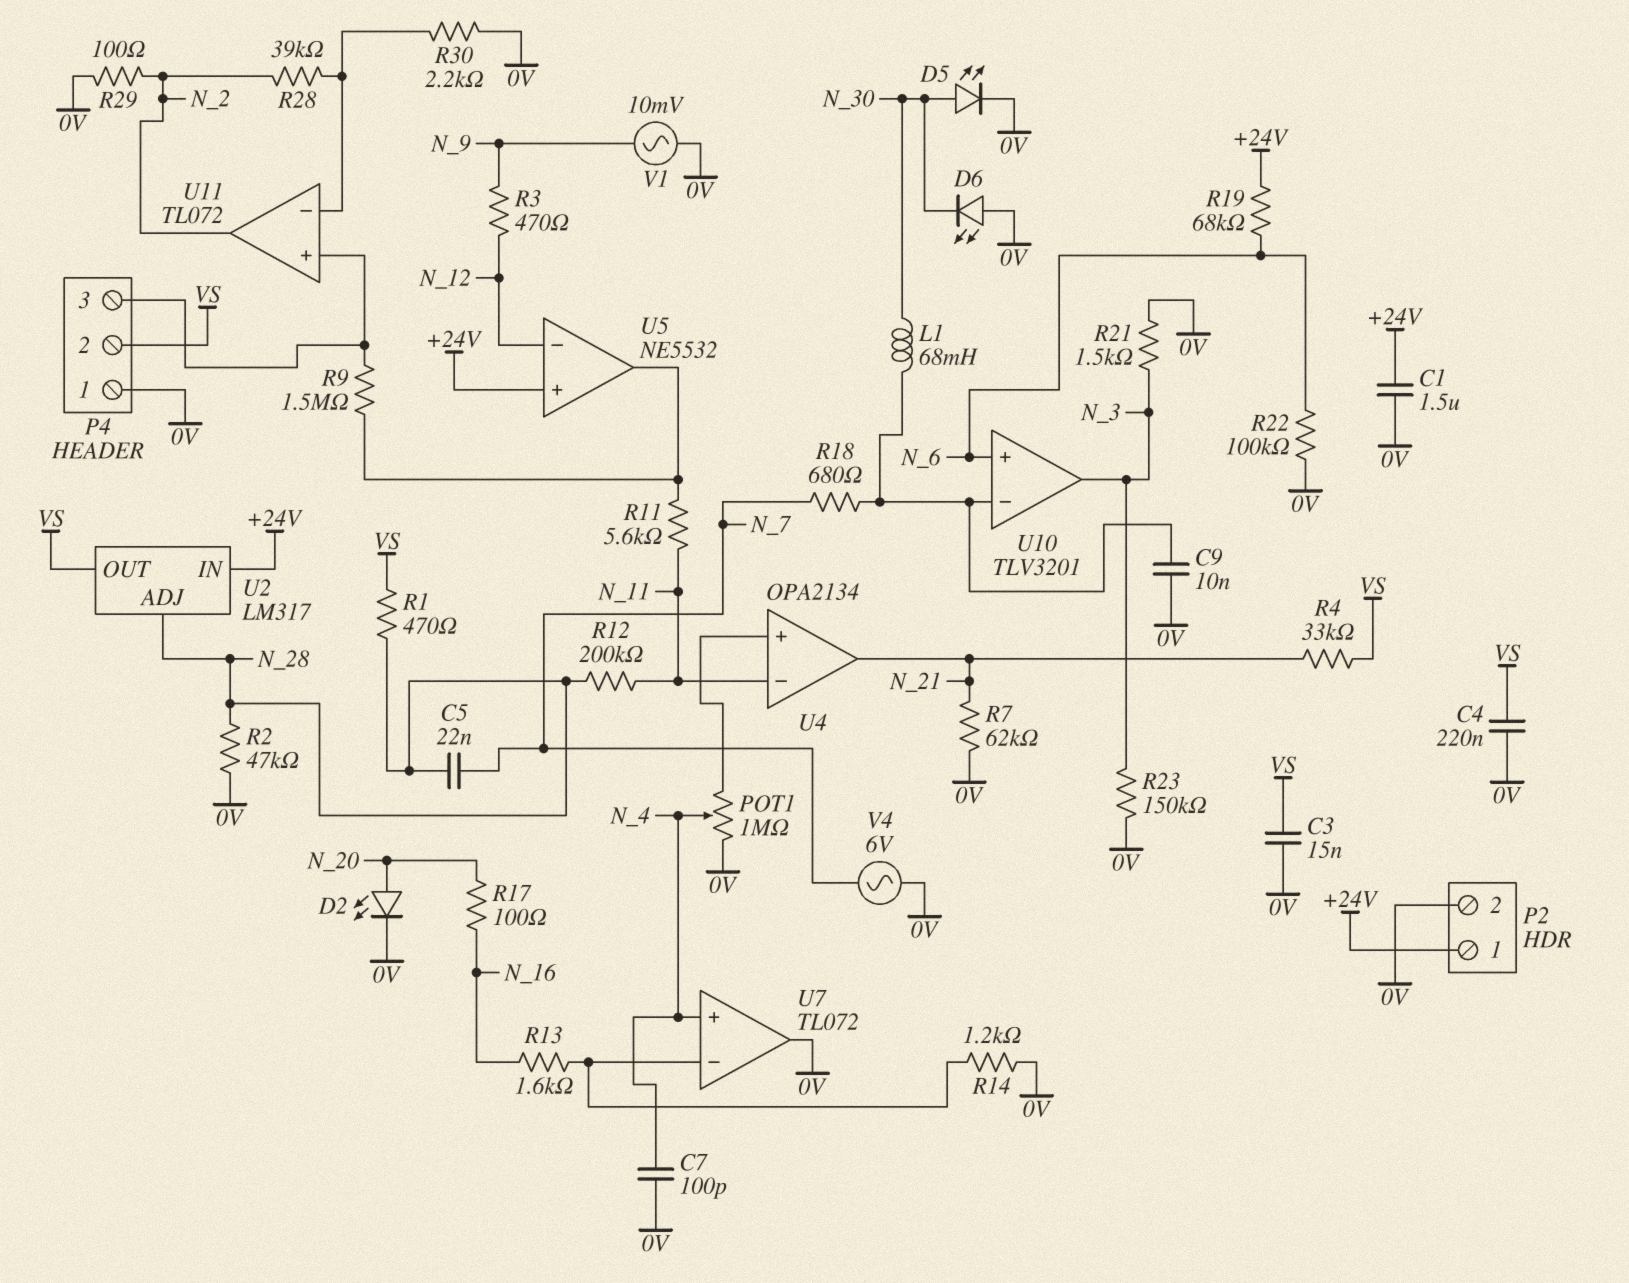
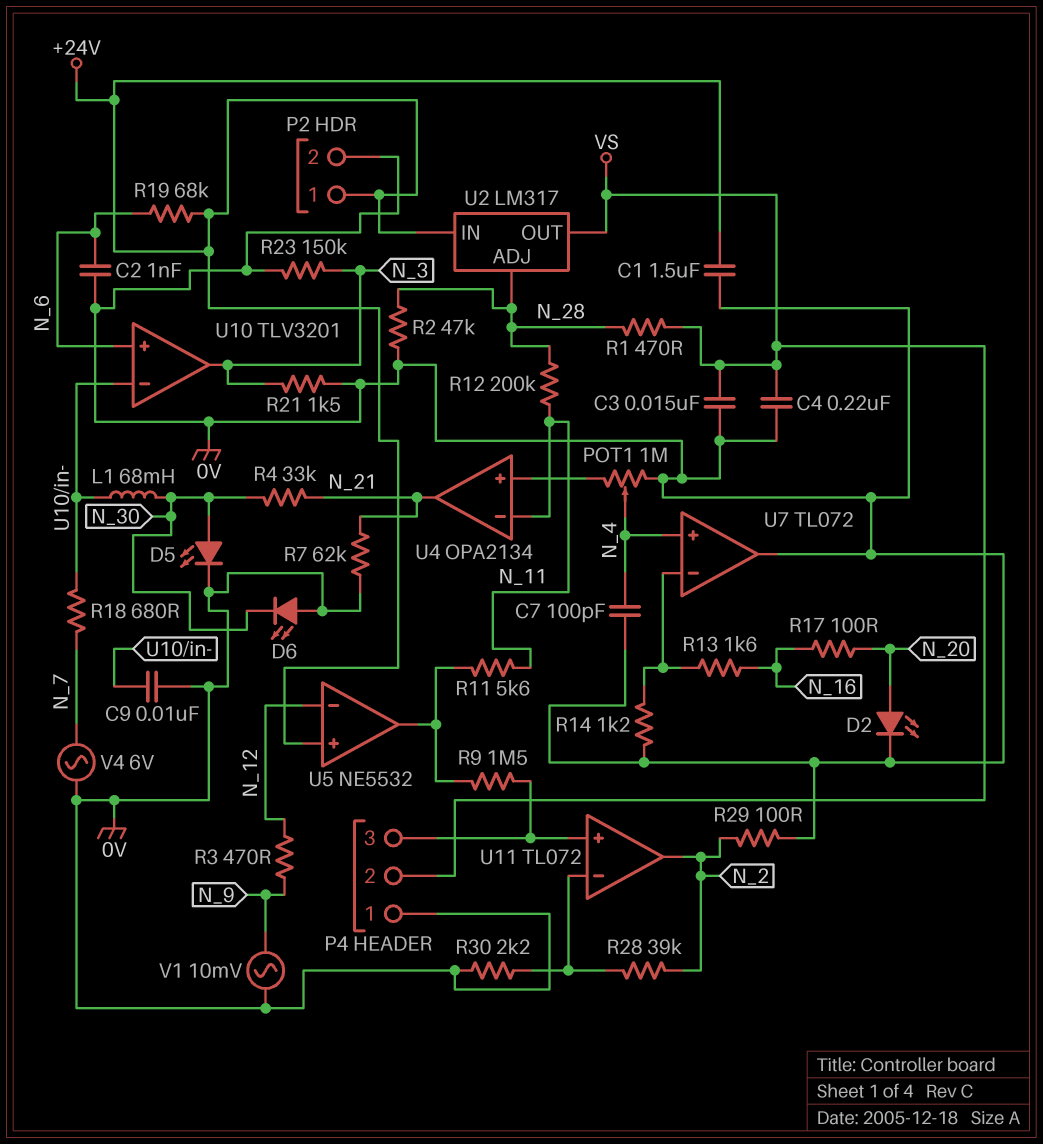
C2: none -> 1nF (0V, N_6)
C5: 22nF (N_7, N_28) -> none
R4: 33k (N_21, VS) -> 33k (N_21, N_30)
R22: 100k (0V, N_6) -> none

